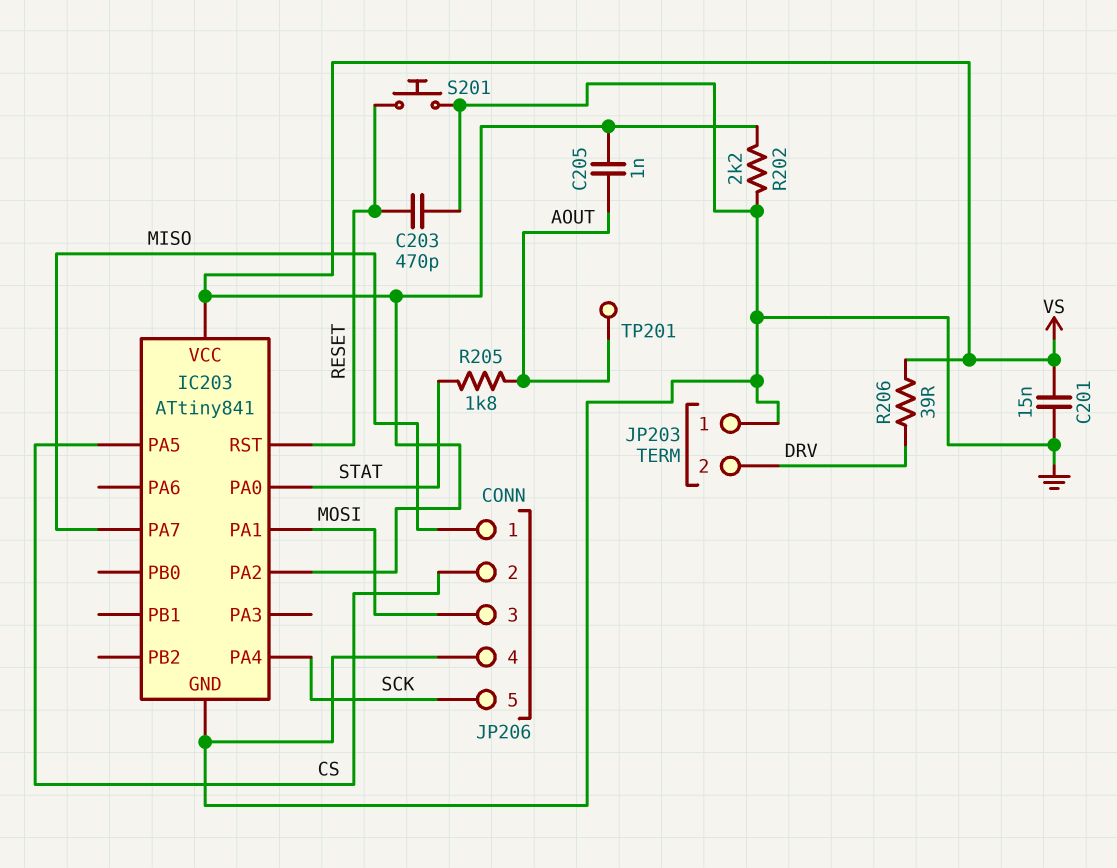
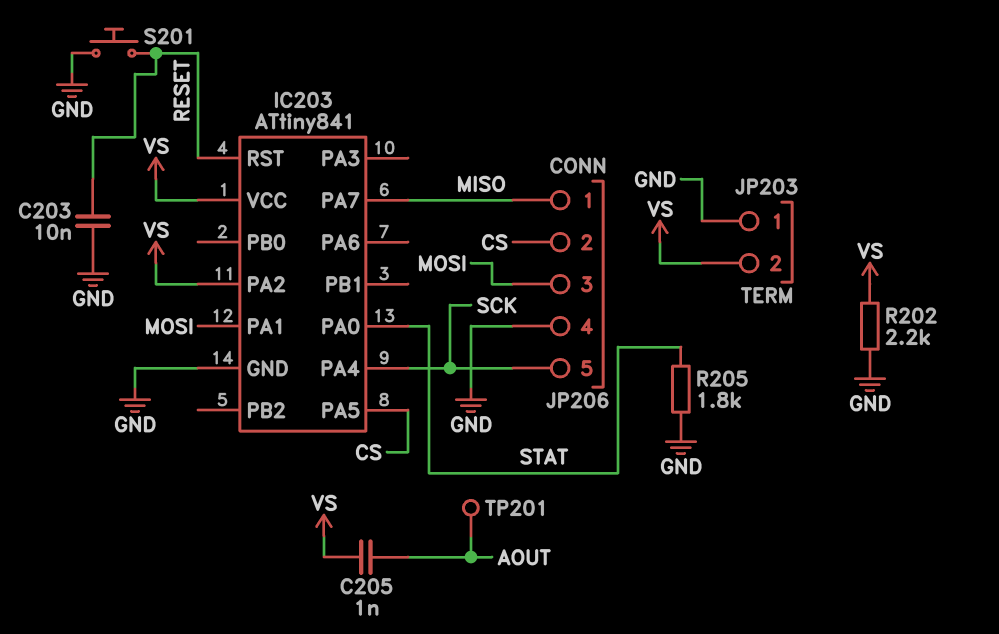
C201: 15nF (GND, VS) -> none
C203: 470pF (GND, RESET) -> 10nF (GND, RESET)
JP203 pin 2: DRV -> VS
R205: 1.8k (AOUT, STAT) -> 1.8k (GND, STAT)
R206: 39 (DRV, VS) -> none

